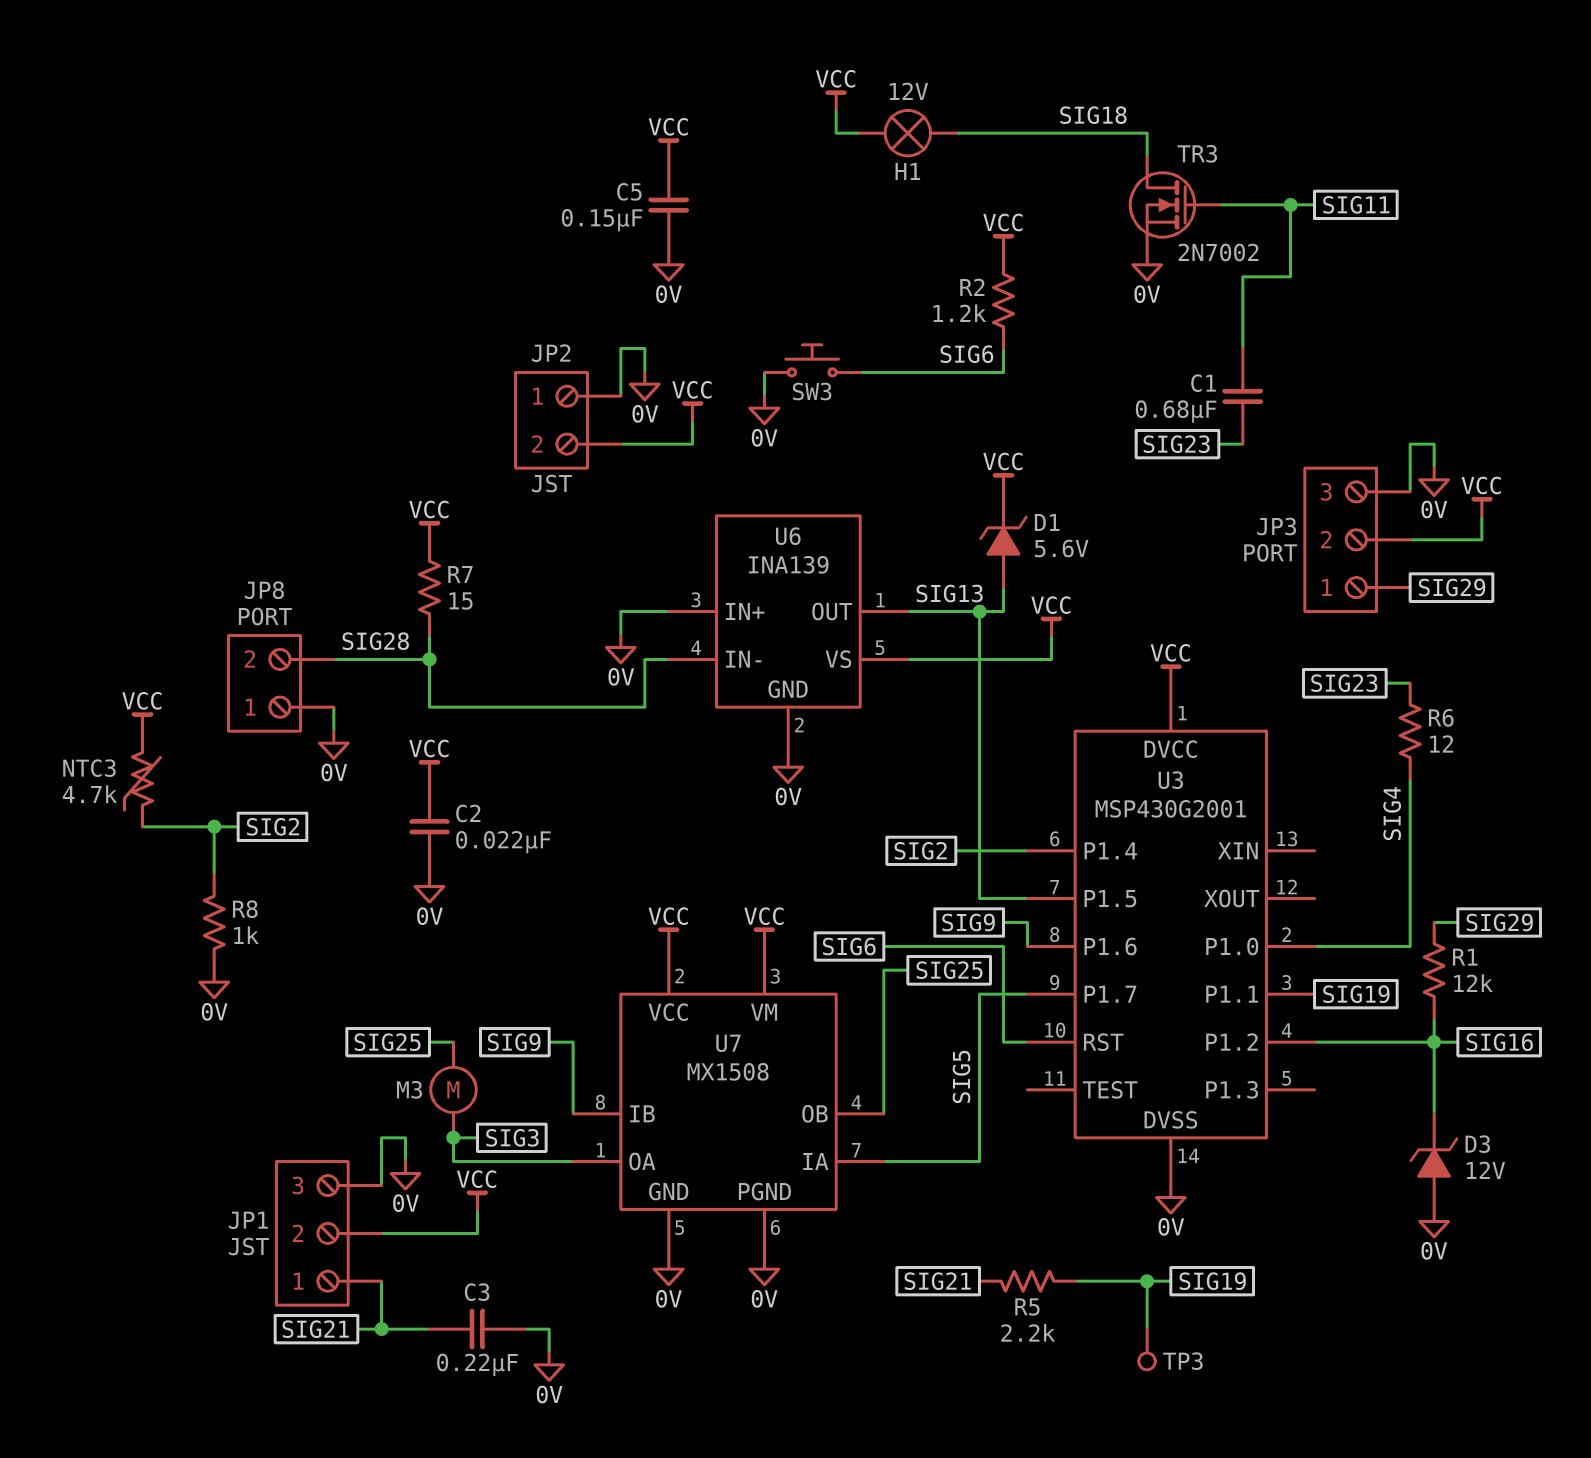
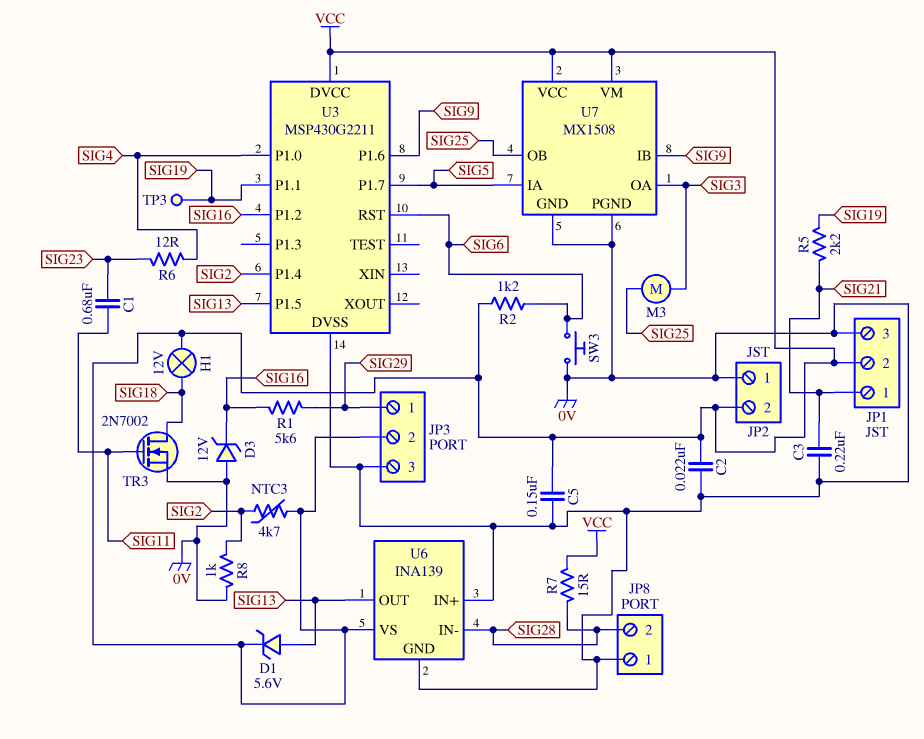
R1: 12k (SIG16, SIG29) -> 5.6k (SIG16, SIG29)
U3: MSP430G2001 -> MSP430G2211

